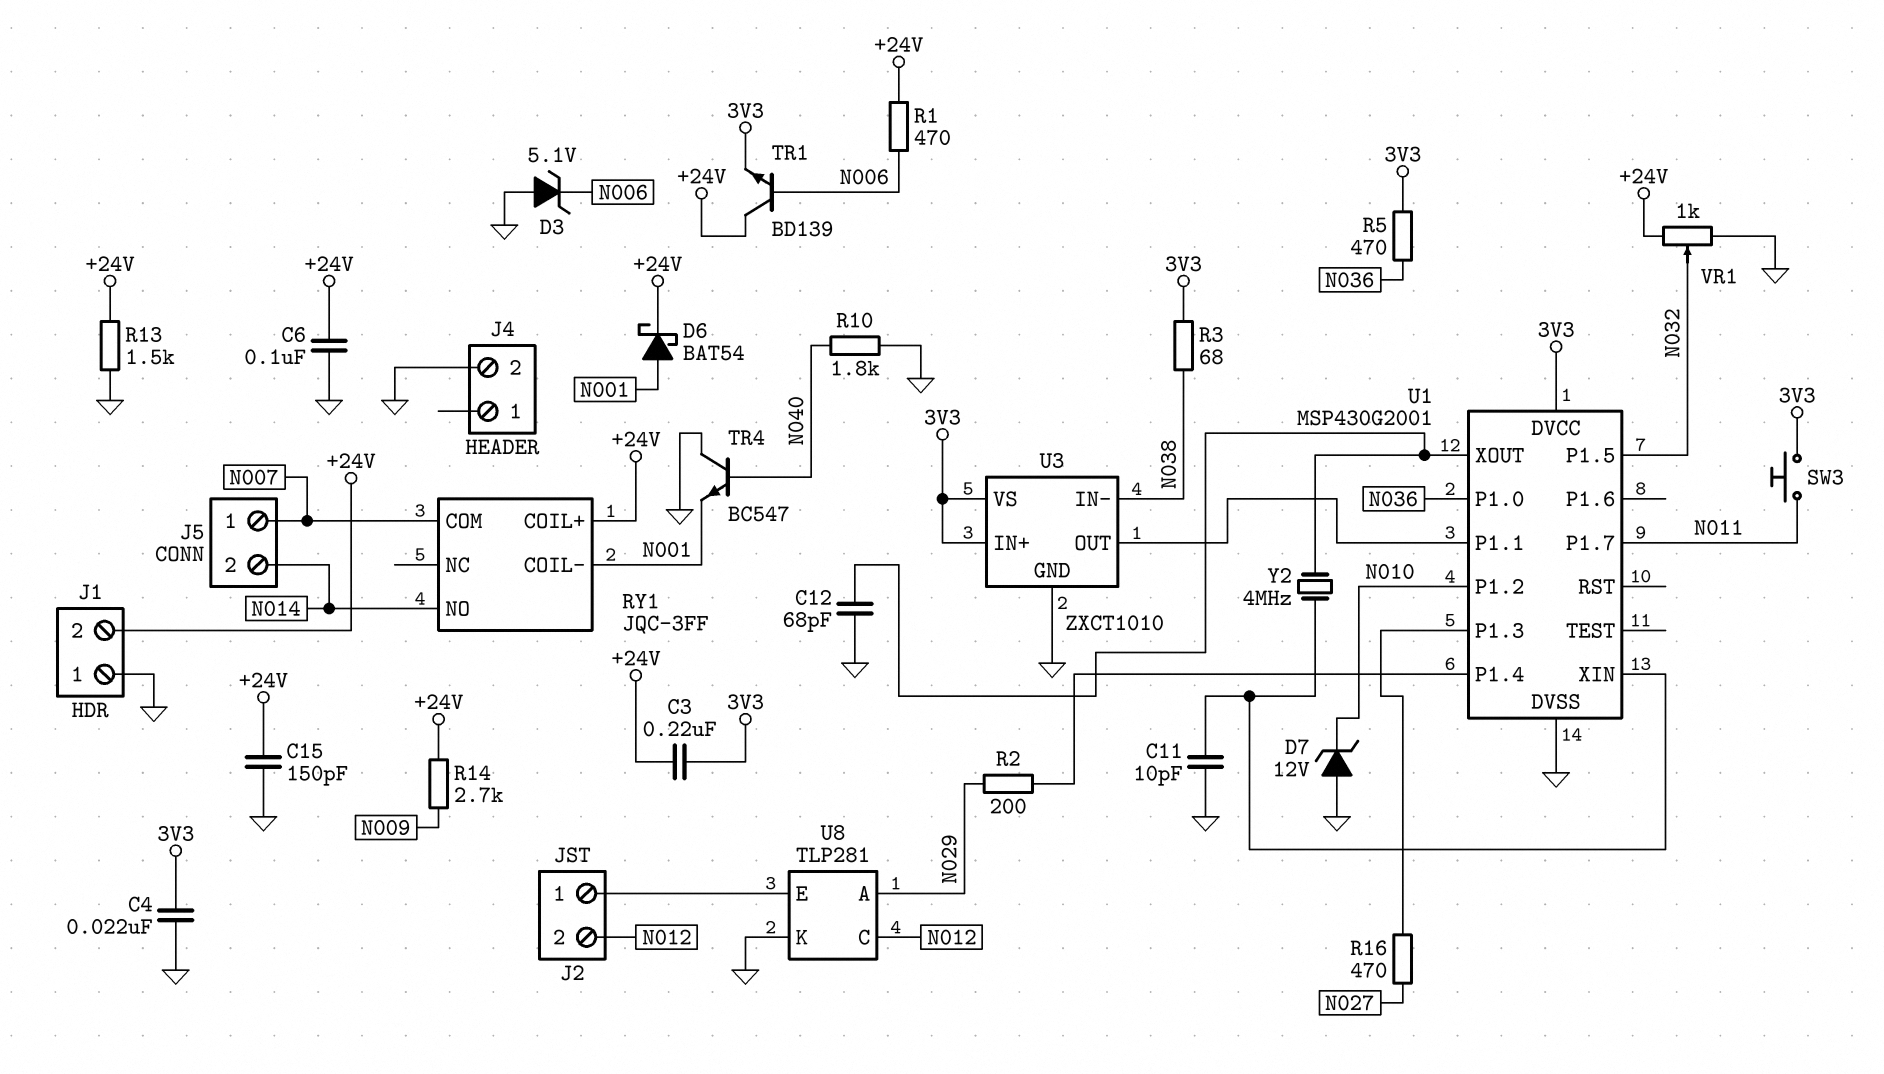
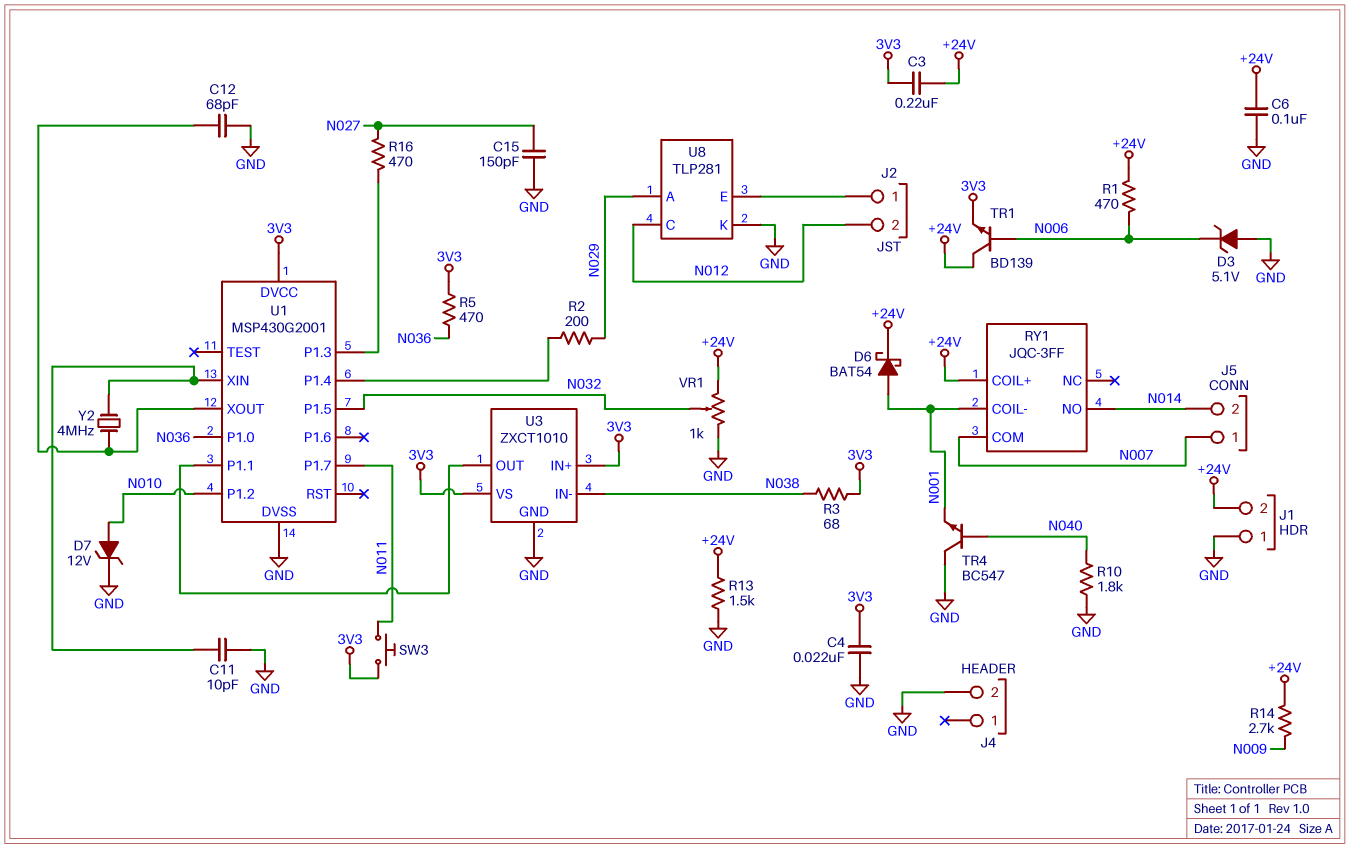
C15: 150pF (+24V, GND) -> 150pF (GND, N027)
D7: zener 12V (A GND, K N010) -> zener 12V (A N010, K GND)

